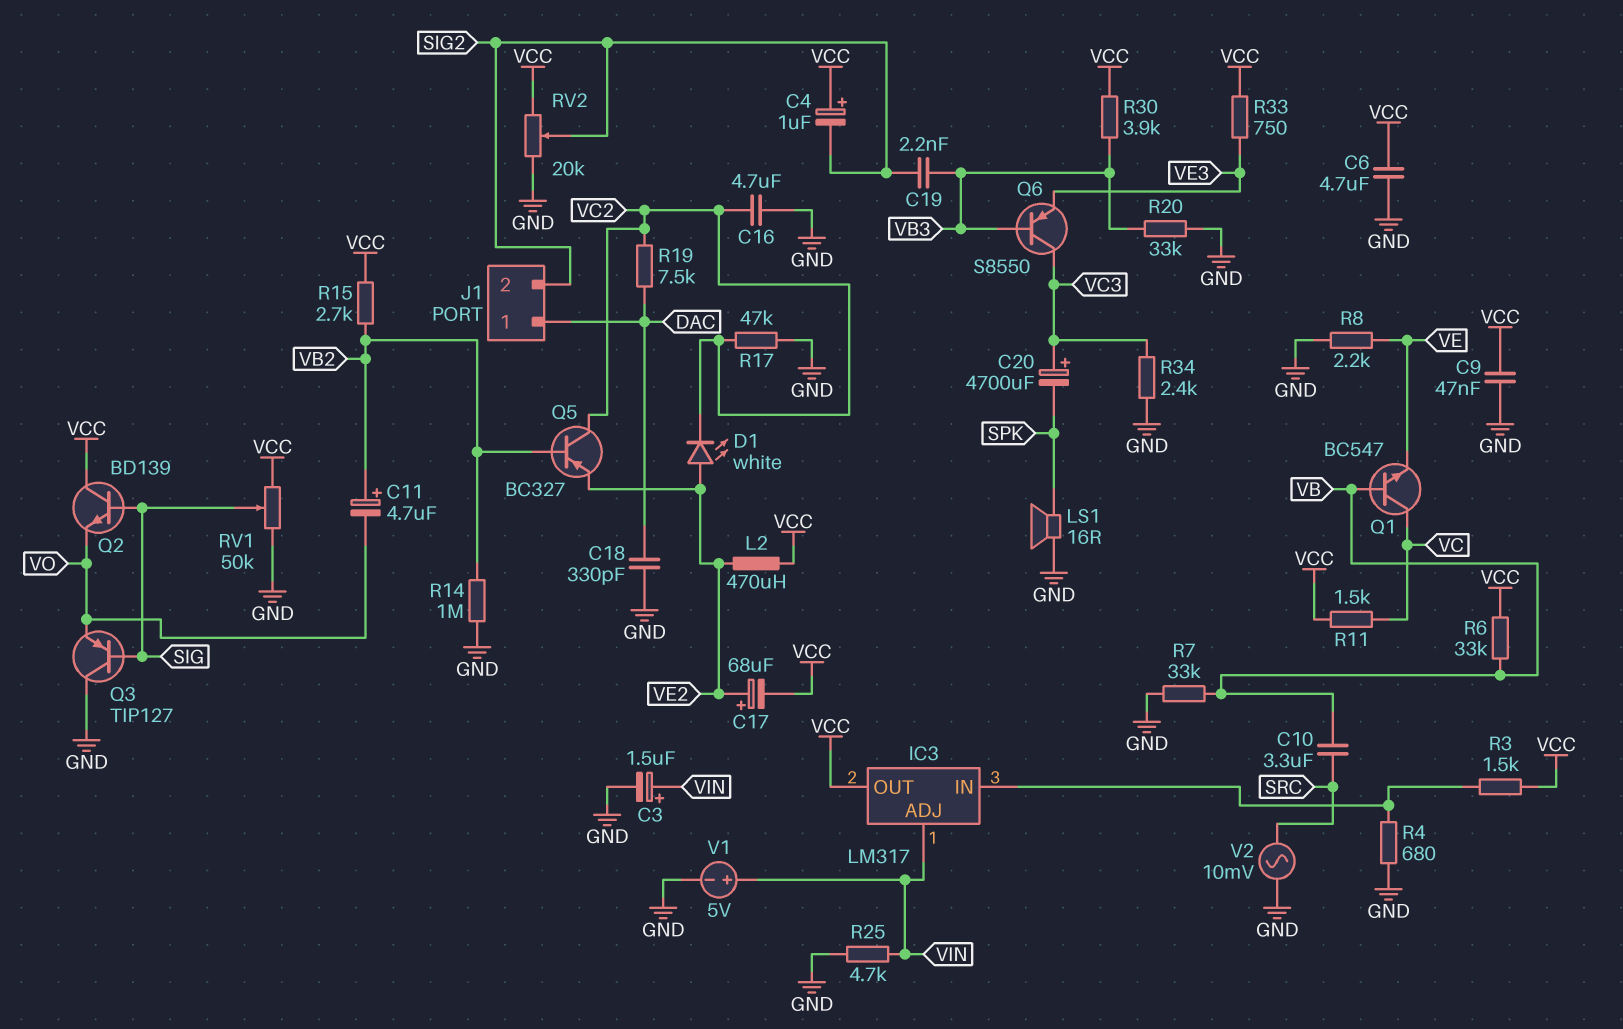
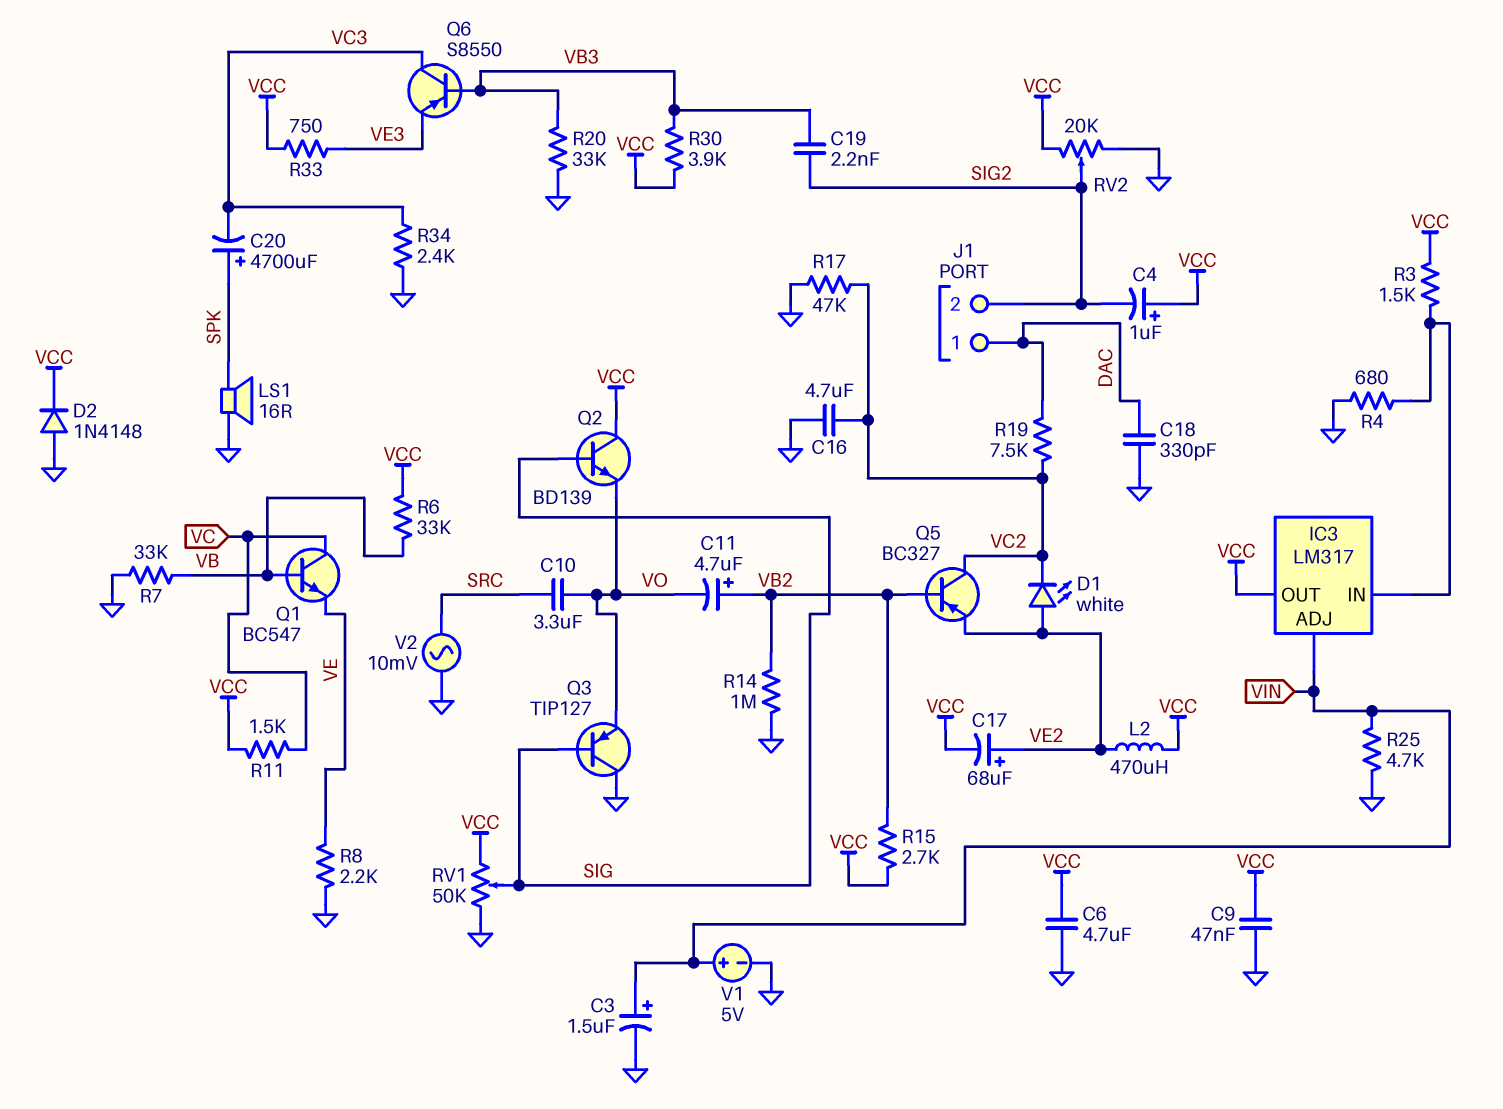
C10: 3.3uF (SRC, VB) -> 3.3uF (SRC, VO)
C20: 4700uF (plus VC3, minus SPK) -> 4700uF (plus SPK, minus VC3)
D2: none -> diode 1N4148 (A GND, K VCC)

